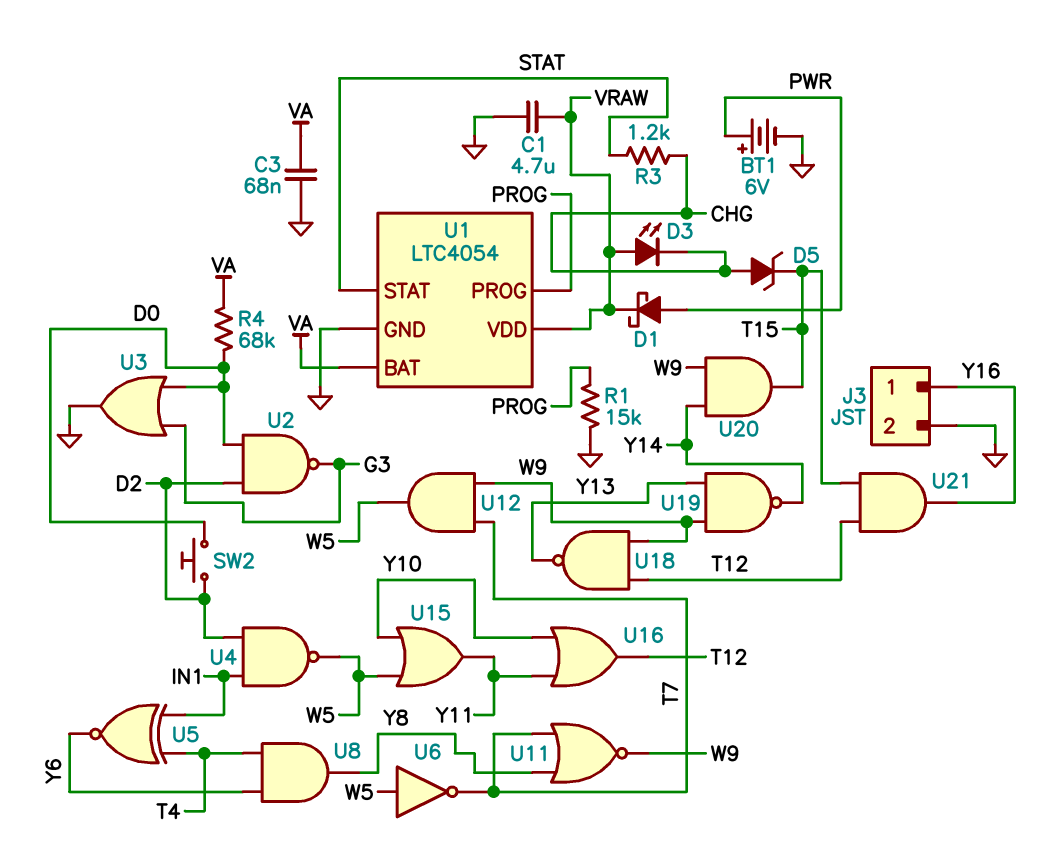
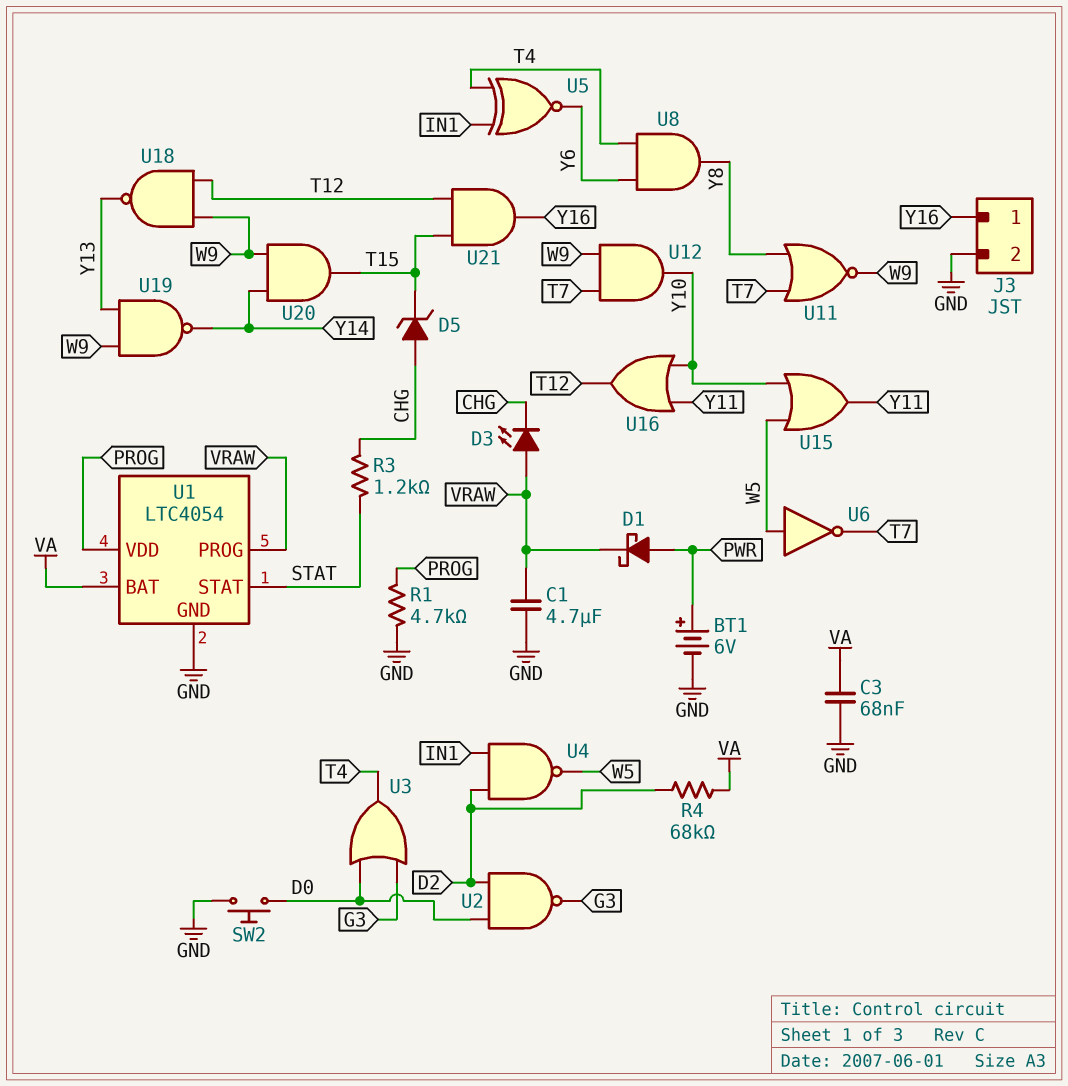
R1: 15k (GND, PROG) -> 4.7k (GND, PROG)
R4: 68k (D0, VA) -> 68k (D2, VA)
SW2: button (D0, D2) -> button (D0, GND)
U1 pin PROG: PROG -> VRAW
U1 pin VDD: VRAW -> PROG
U3: OR (in D0, in G3, out GND) -> OR (in D0, in G3, out T4)
U12: AND (in T7, in W9, out W5) -> AND (in T7, in W9, out Y10)

